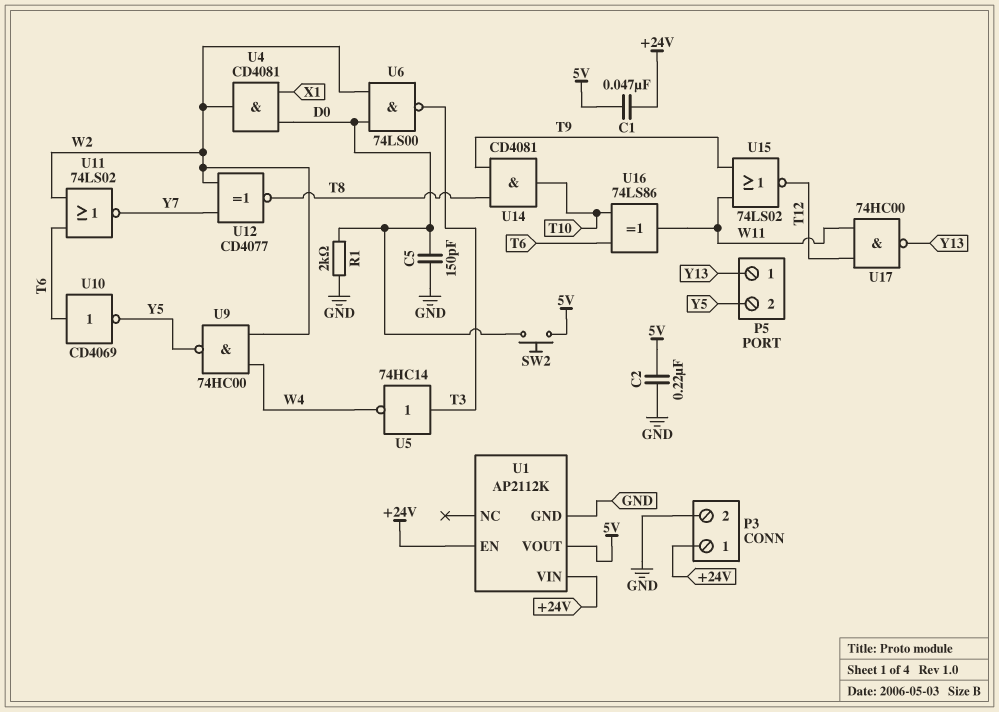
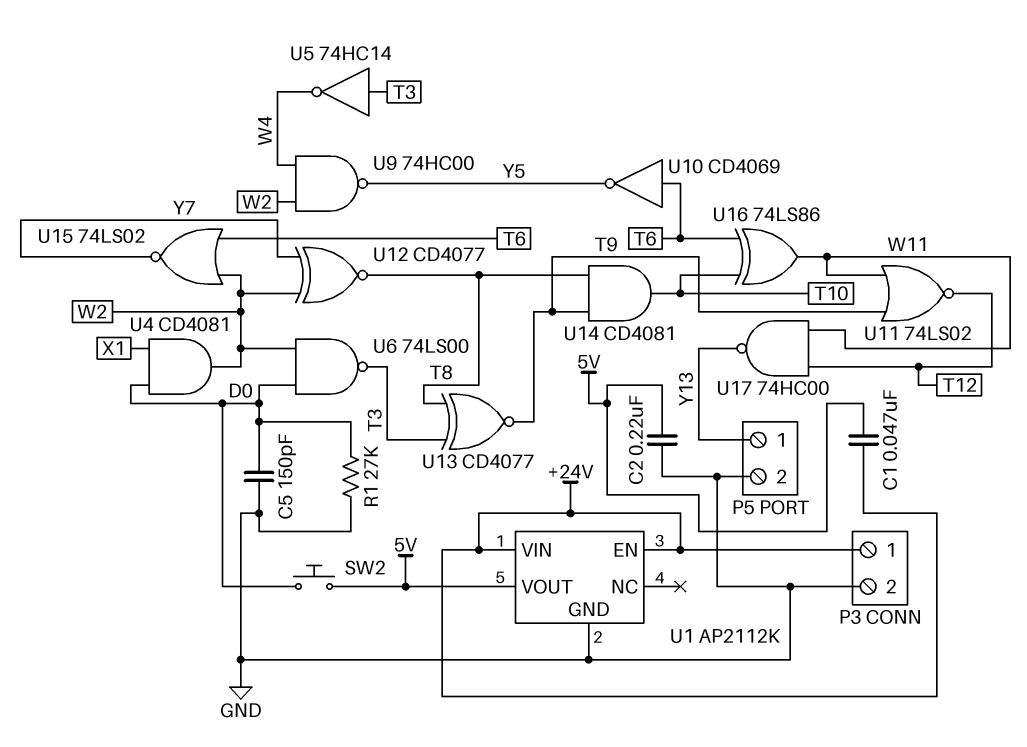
P5 pin 2: Y5 -> GND
R1: 2k (D0, GND) -> 27k (D0, GND)
U11: NOR 74LS02 (in T6, in W2, out Y7) -> NOR 74LS02 (in T9, in W11, out T12)
U13: none -> XNOR CD4077 (in T3, in T8, out T9)
U15: NOR 74LS02 (in T9, in W11, out T12) -> NOR 74LS02 (in T6, in W2, out Y7)

